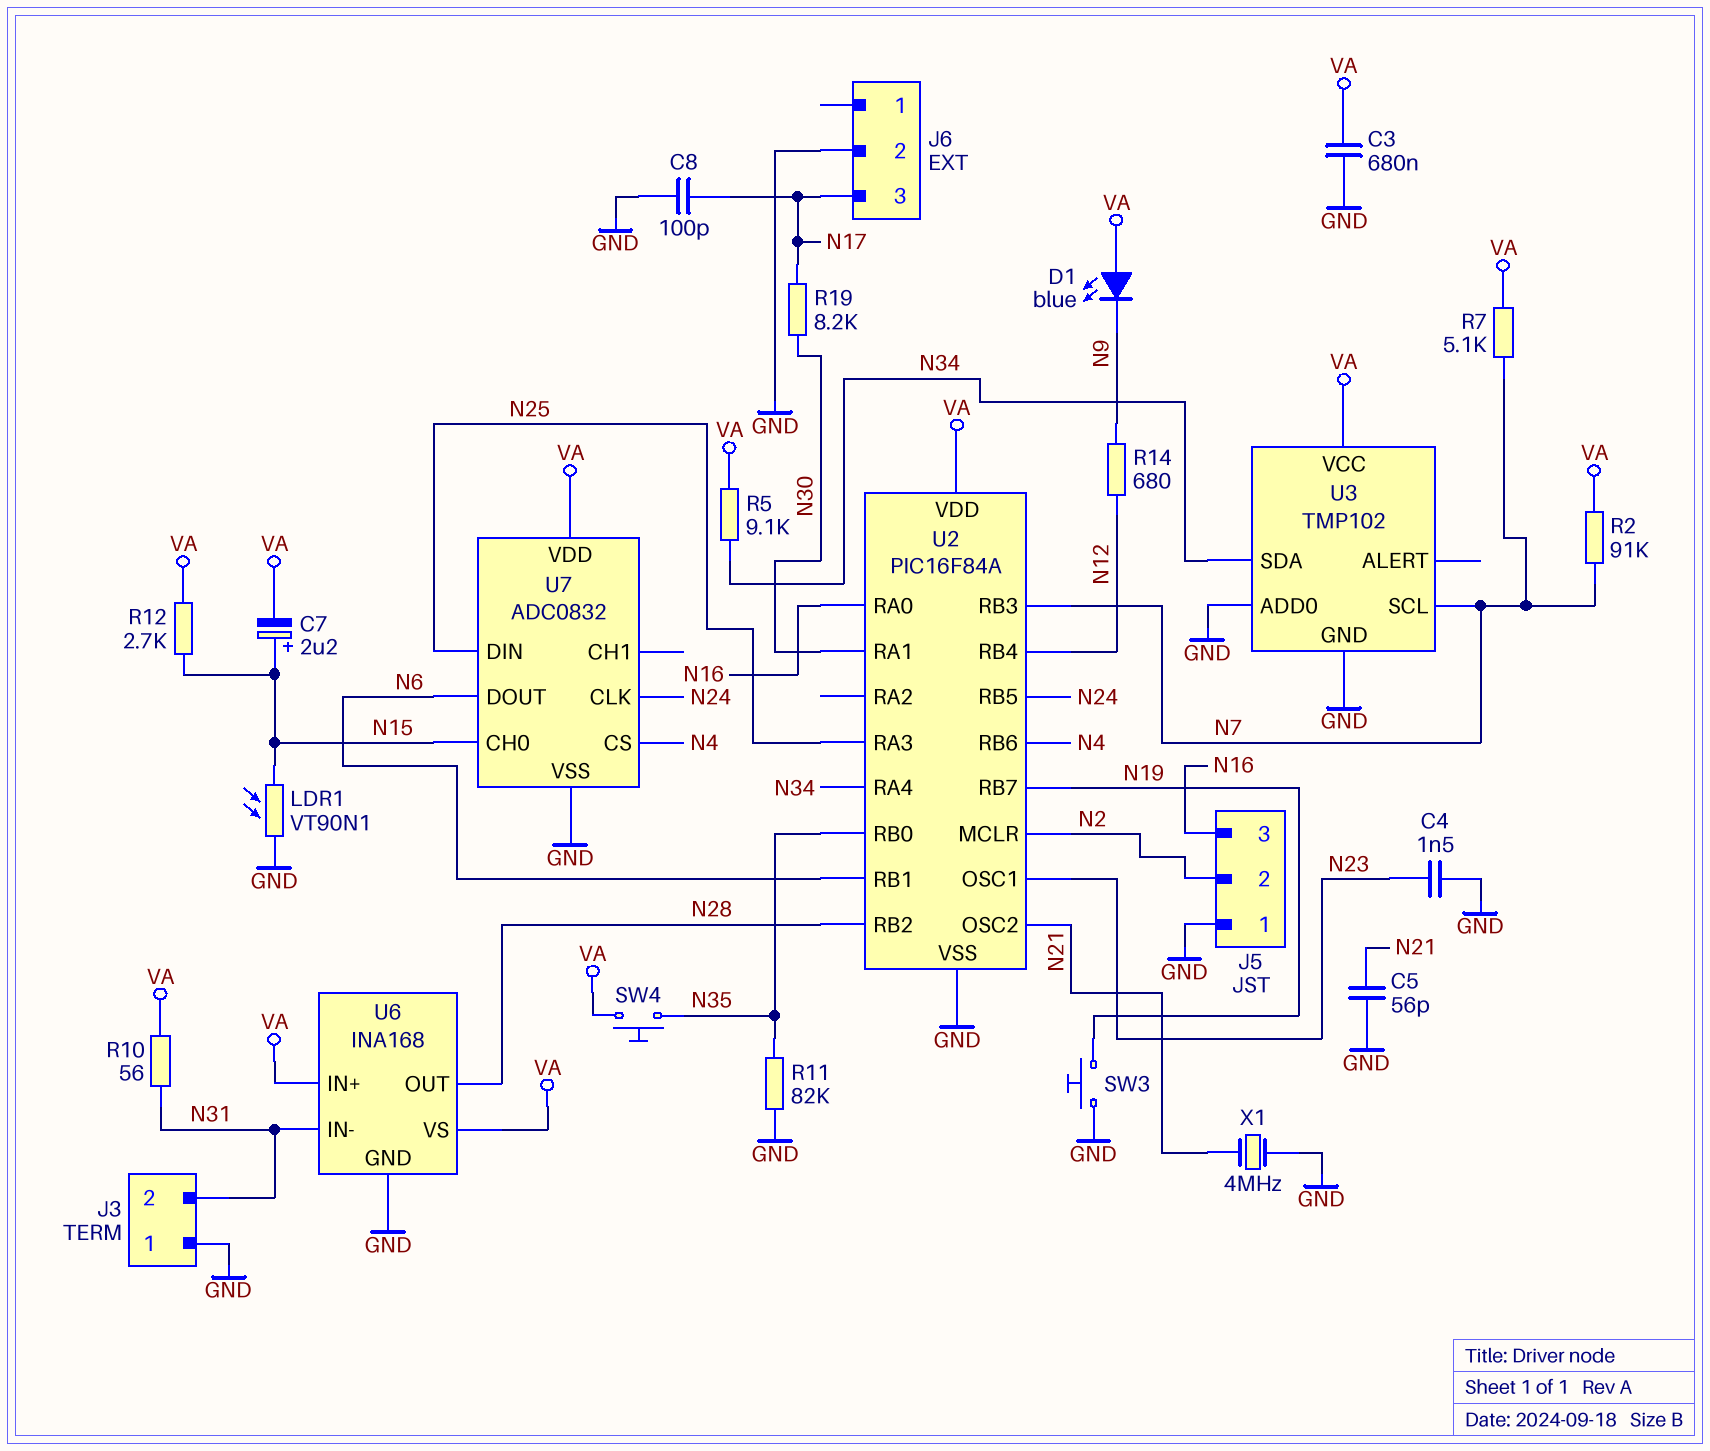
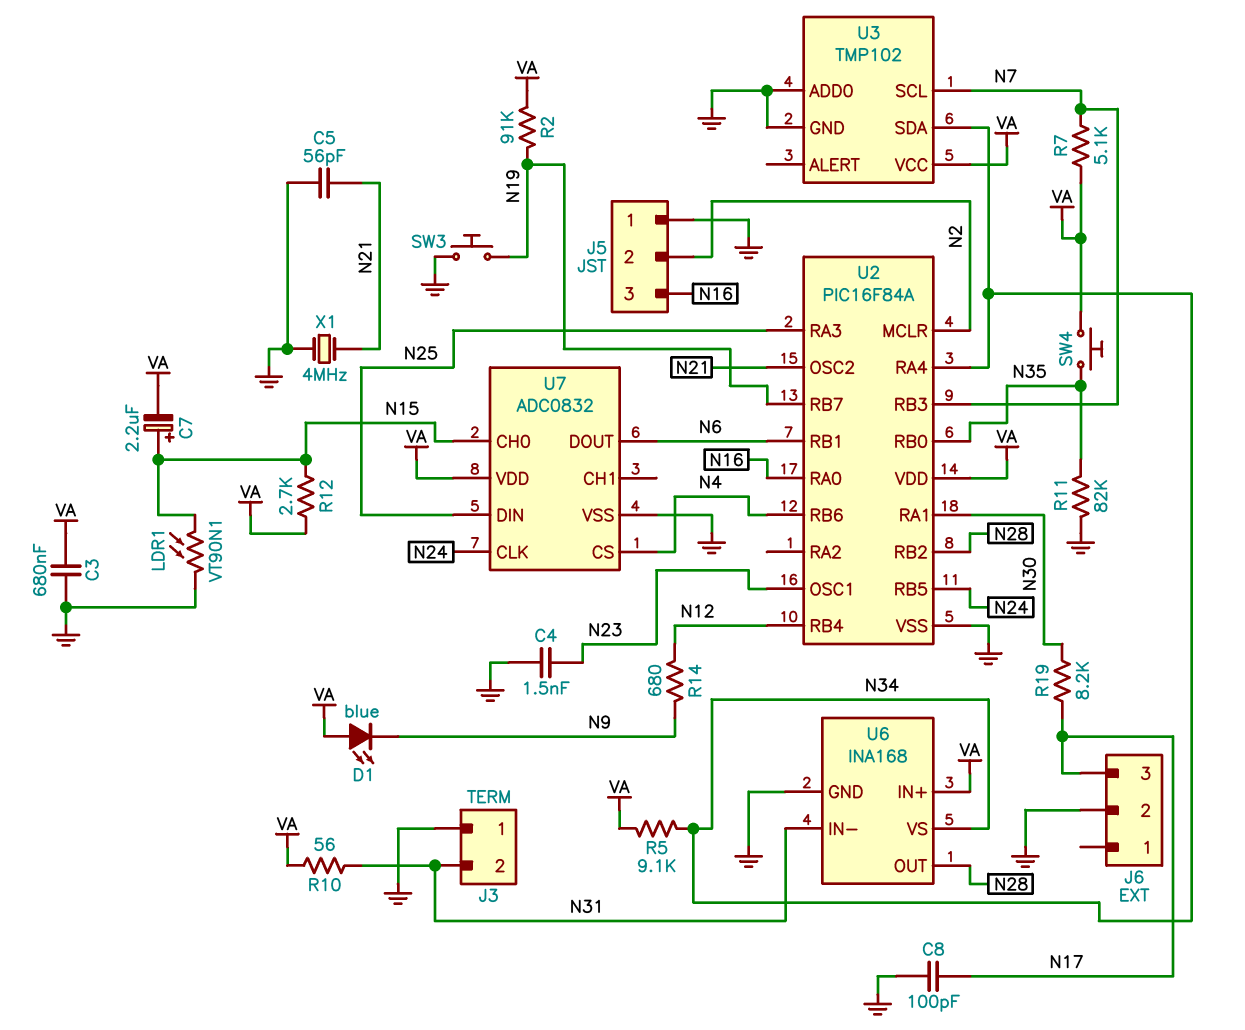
R2: 91k (N7, VA) -> 91k (N19, VA)
U6 pin VS: VA -> N34

